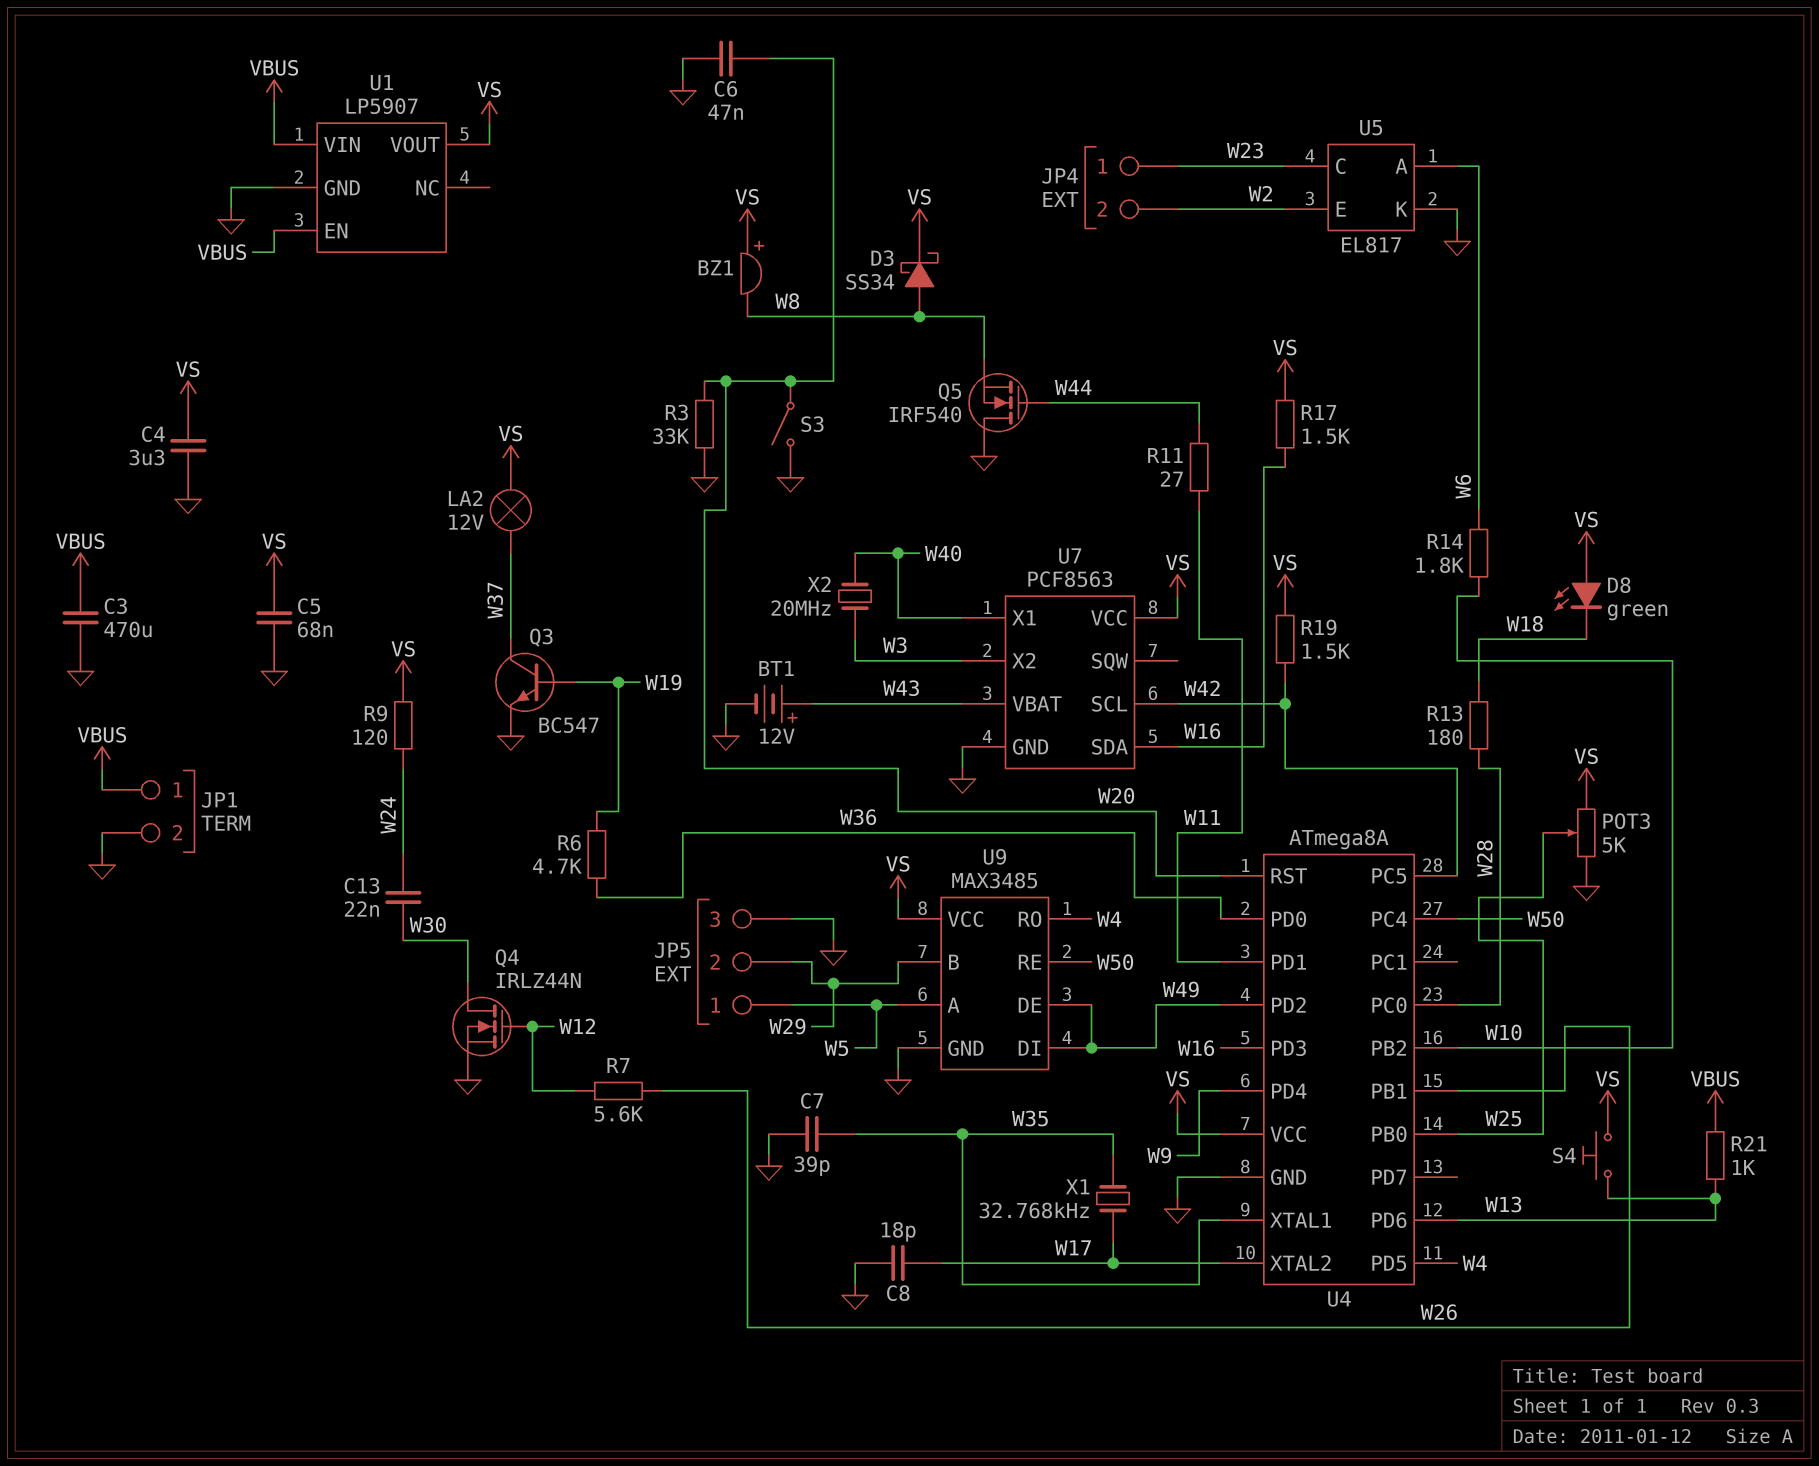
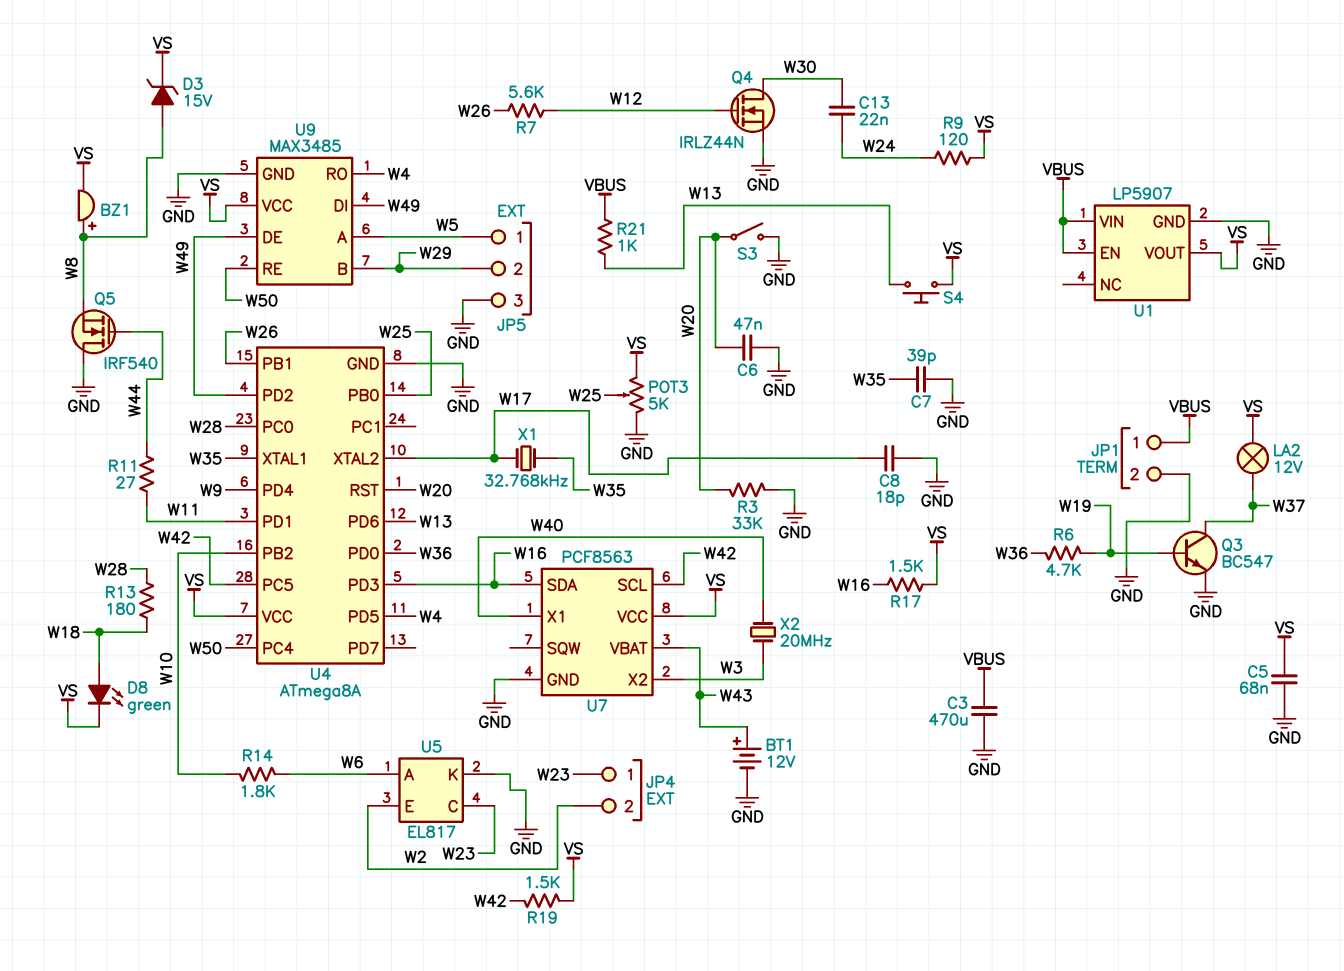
BZ1: buzzer (plus VS, minus W8) -> buzzer (plus W8, minus VS)
C4: 3.3uF (GND, VS) -> none
D3: schottky SS34 (A W8, K VS) -> zener 15V (A W8, K VS)
D8: LED green (A VS, K W18) -> LED green (A W18, K VS)

